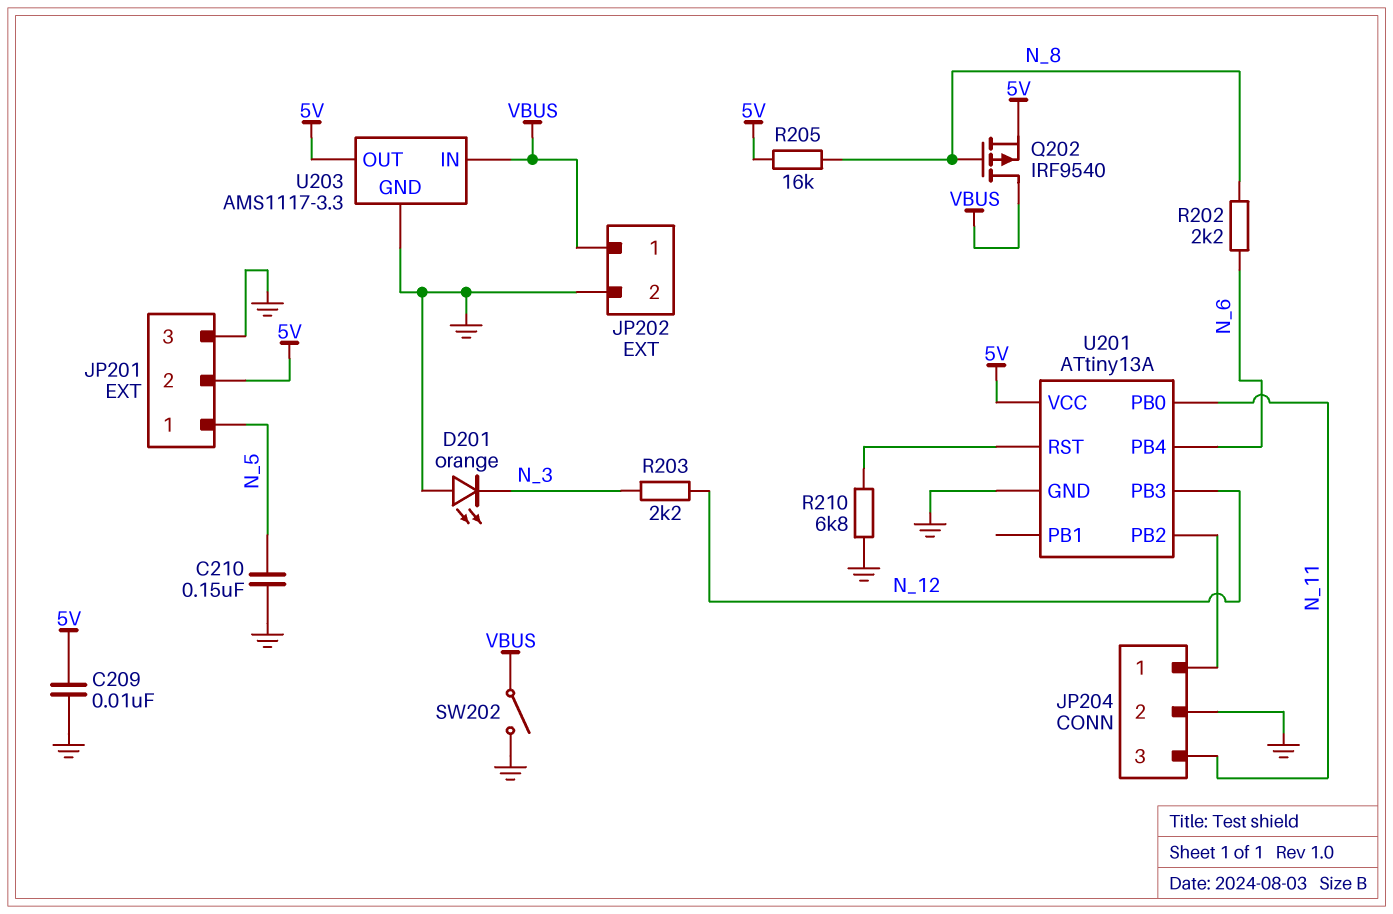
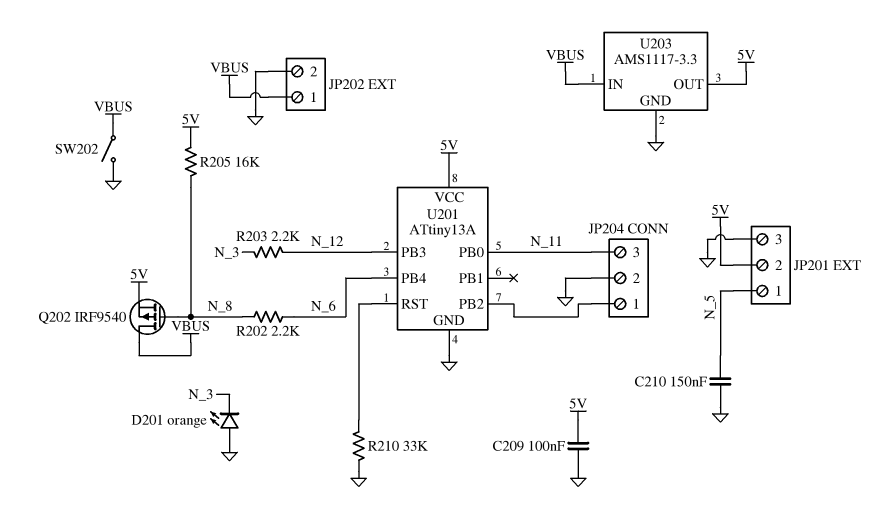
C209: 10nF (5V, GND) -> 100nF (5V, GND)
R210: 6.8k (GND, U201/RST) -> 33k (GND, U201/RST)

